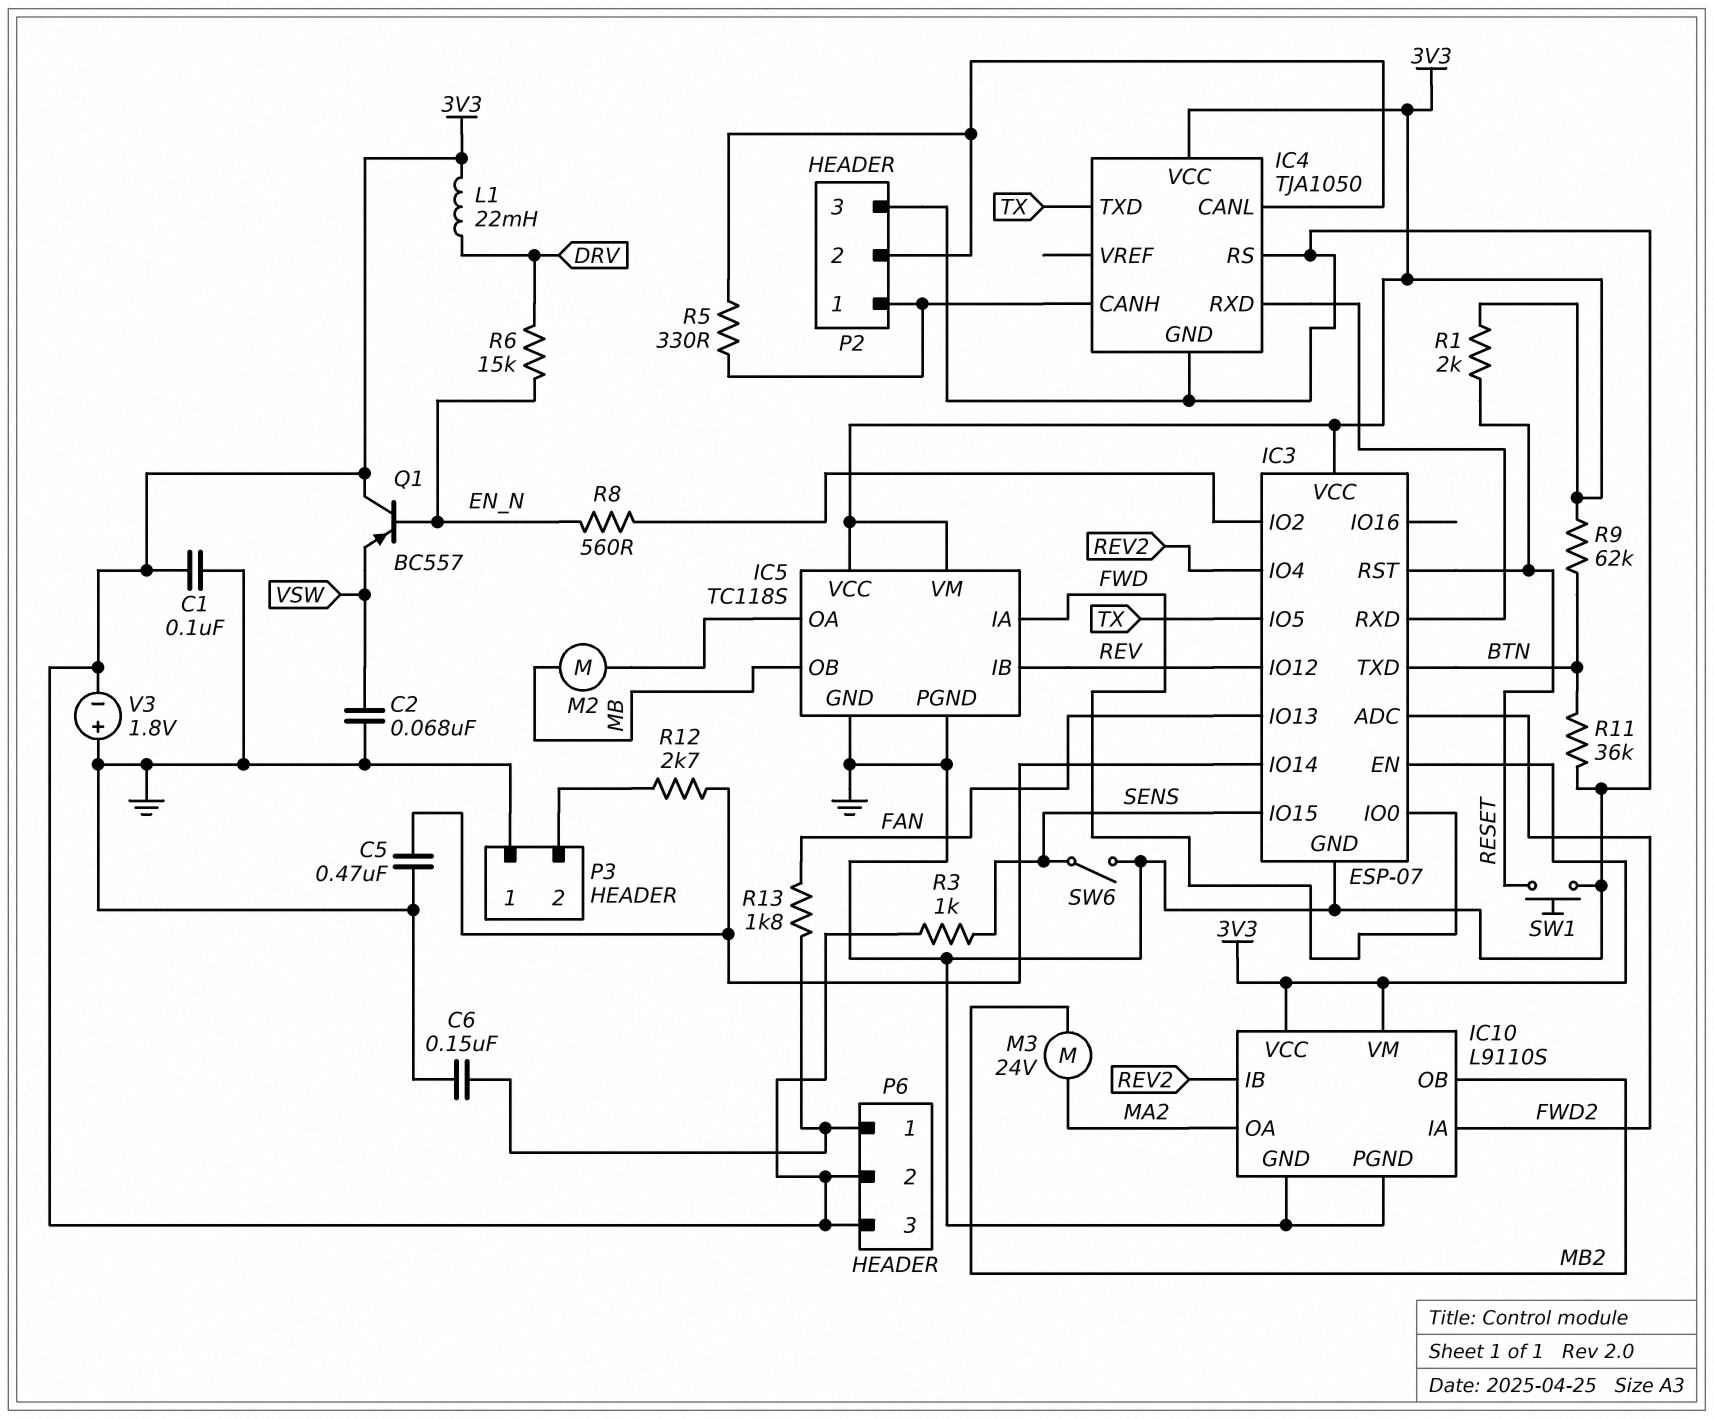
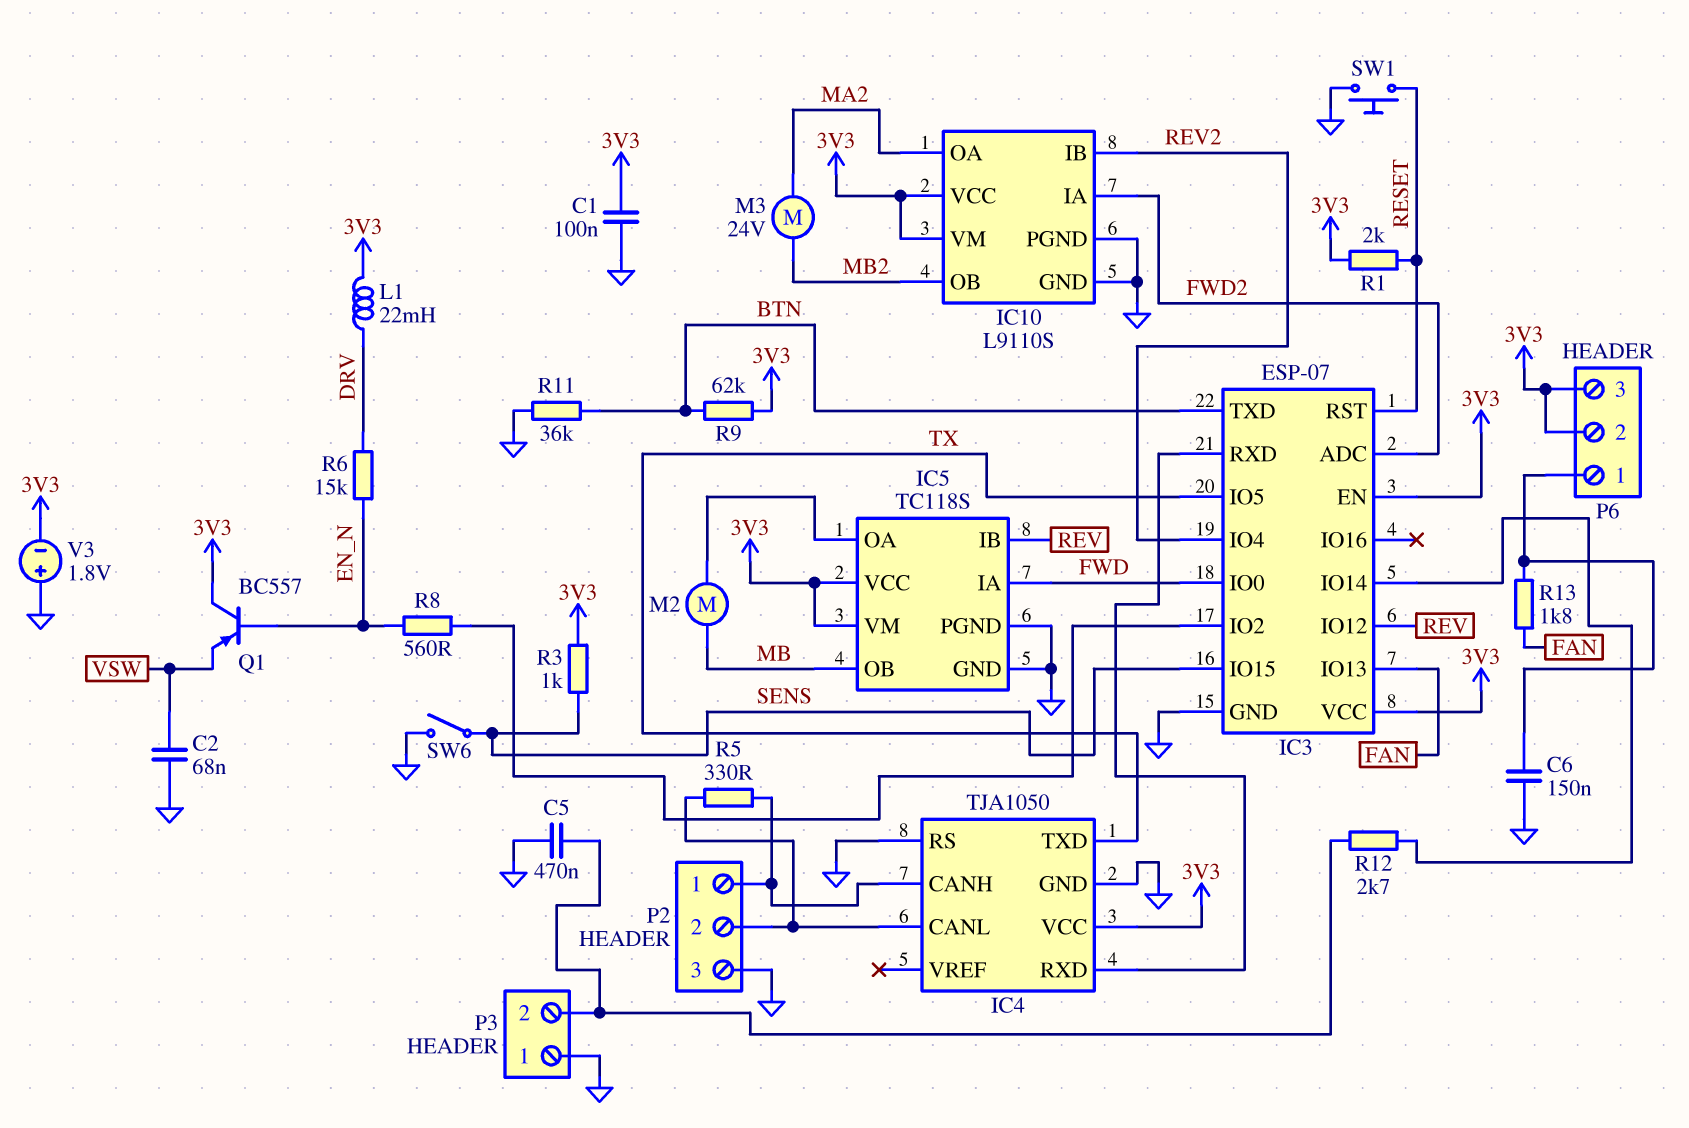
C5: 470nF (GND, IC3/IO14) -> 470nF (GND, P3/2)

